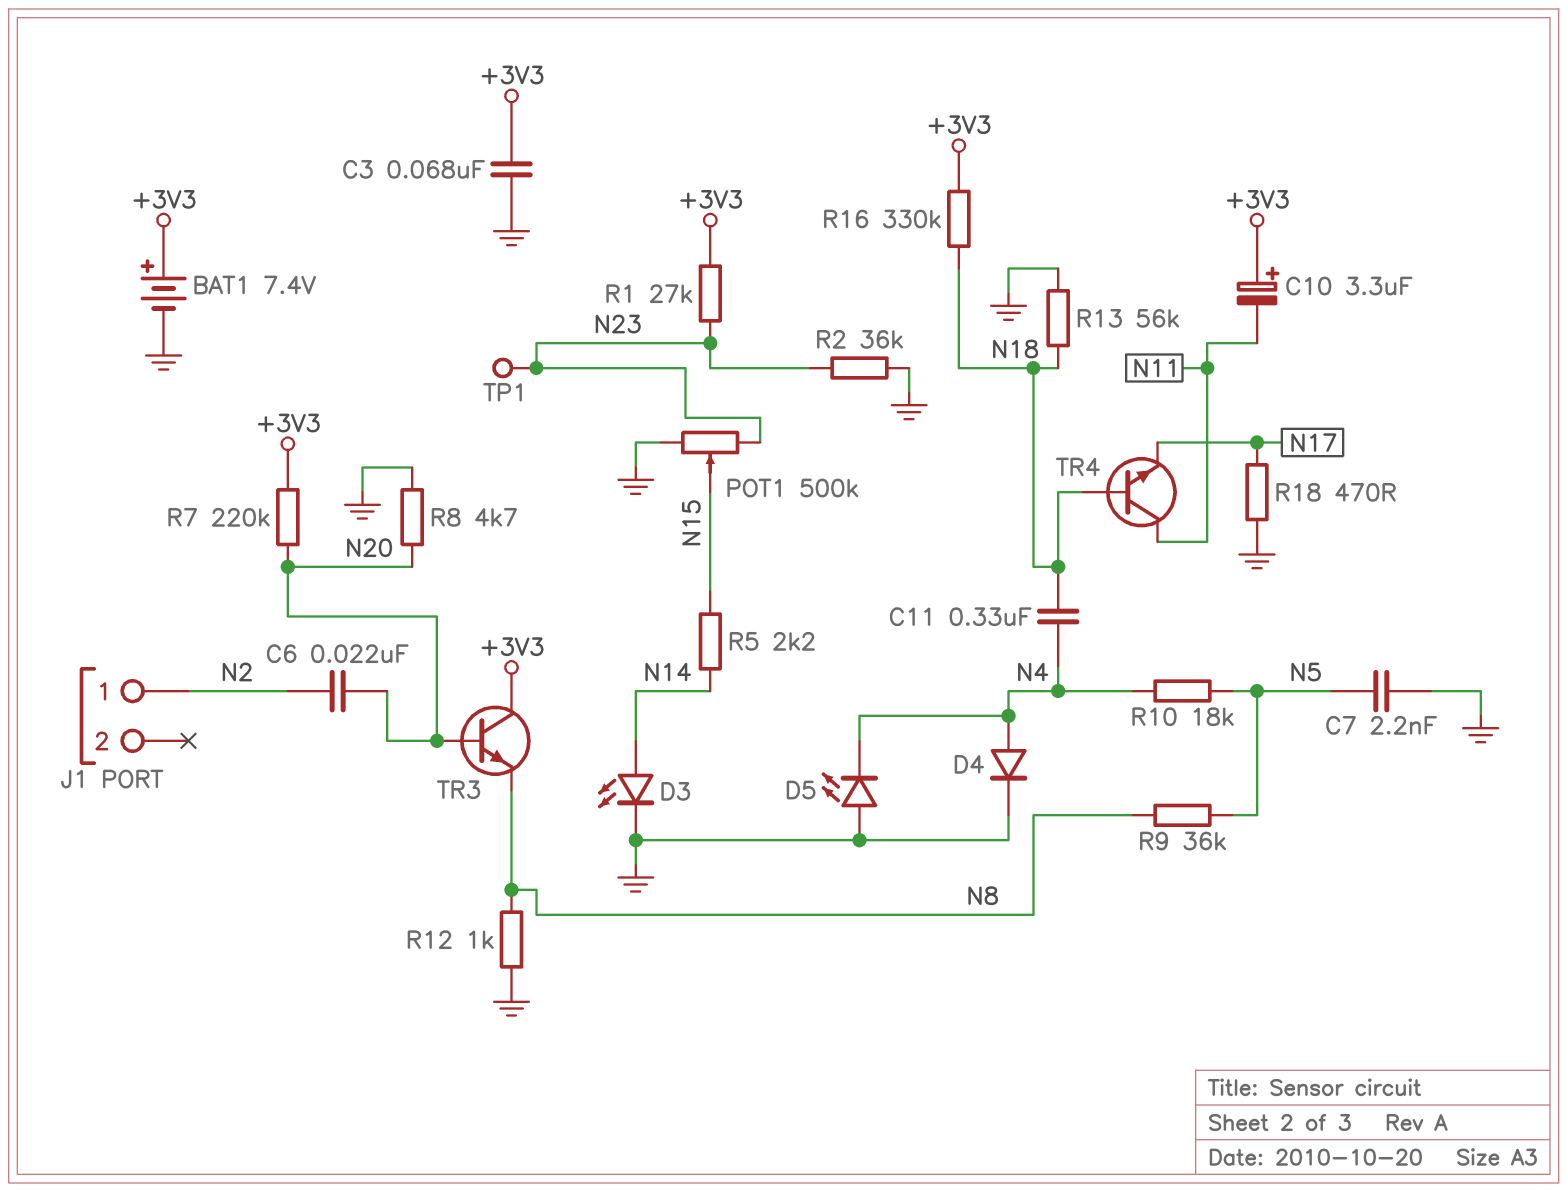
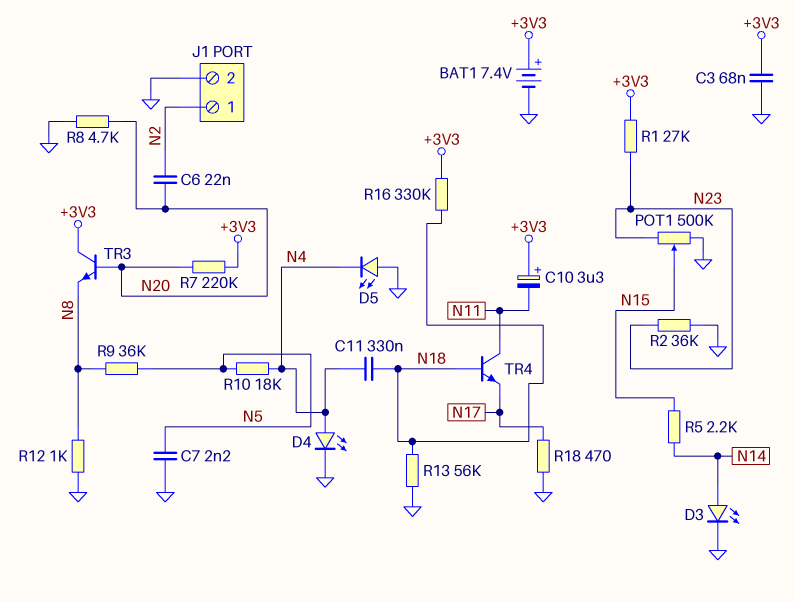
D4: diode (A N4, K GND) -> LED (A N4, K GND)
J1 pin 2: none -> GND
TP1: test point (N23) -> none

